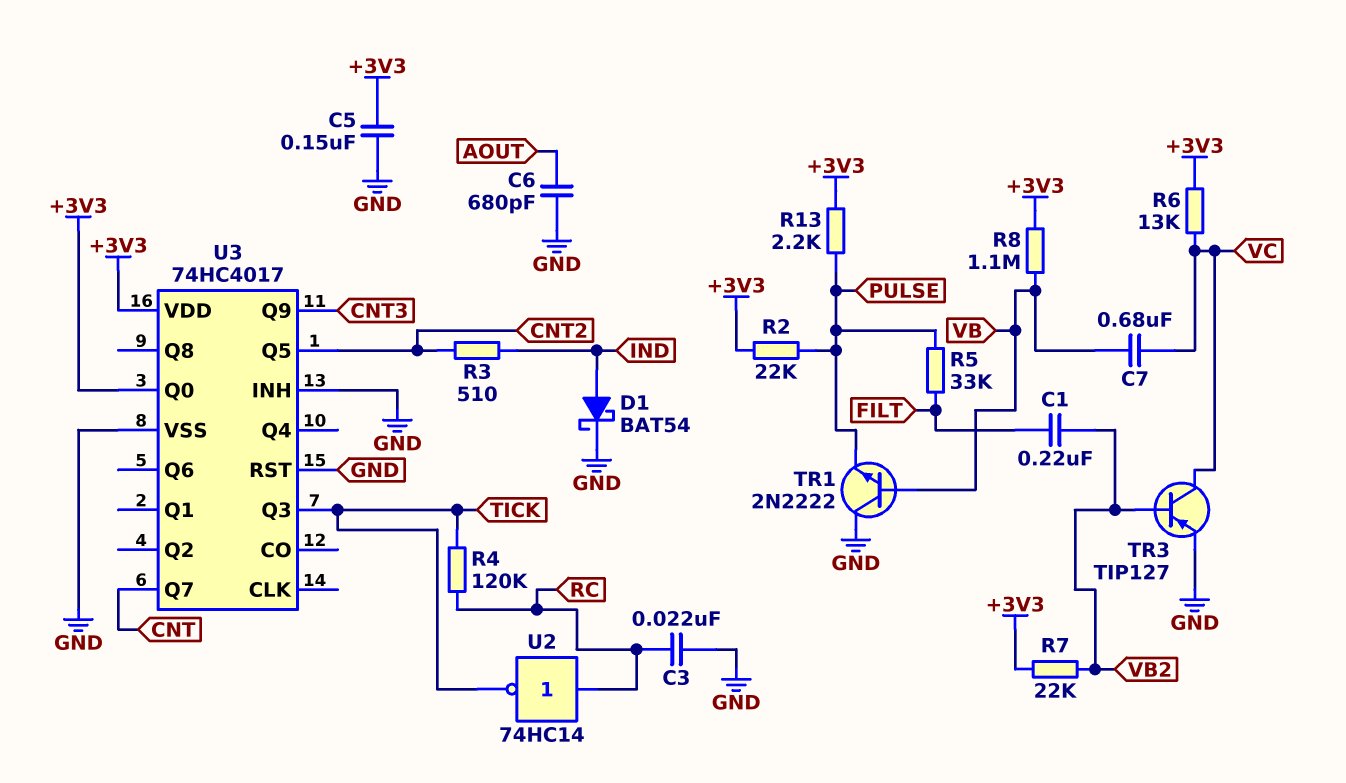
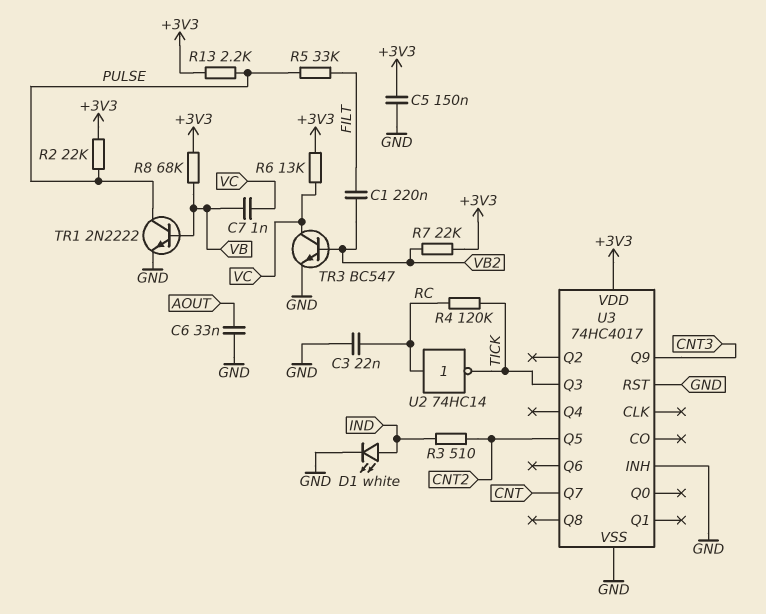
C6: 680pF (AOUT, GND) -> 33nF (AOUT, GND)
C7: 680nF (VB, VC) -> 1nF (VB, VC)
D1: schottky BAT54 (A IND, K GND) -> LED white (A IND, K GND)
R8: 1.1M (+3V3, VB) -> 68k (+3V3, VB)
TR1: NPN 2N2222 (B VB, C GND, E PULSE) -> NPN 2N2222 (B VB, C PULSE, E GND)
TR3: PNP TIP127 (B VB2, C VC, E GND) -> NPN BC547 (B VB2, C VC, E GND)
U3 pin Q0: +3V3 -> none

